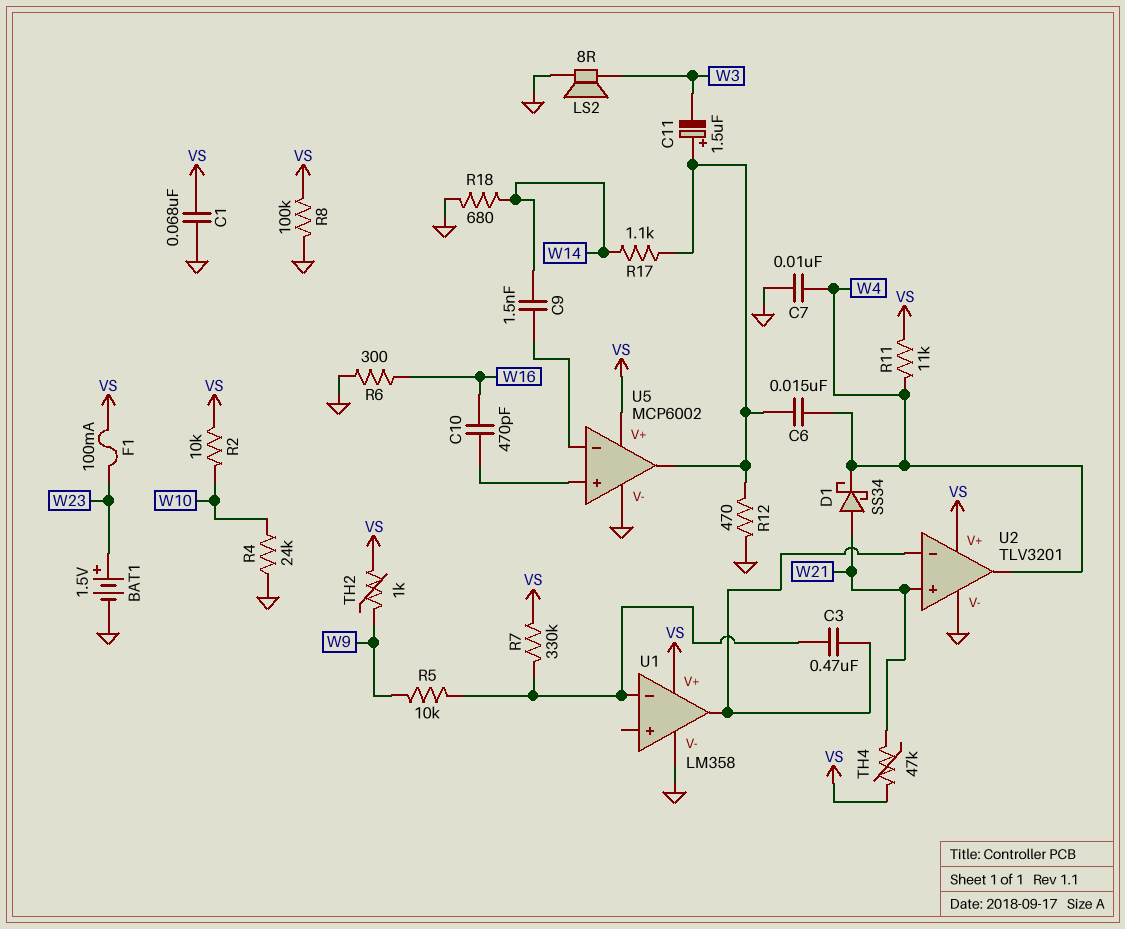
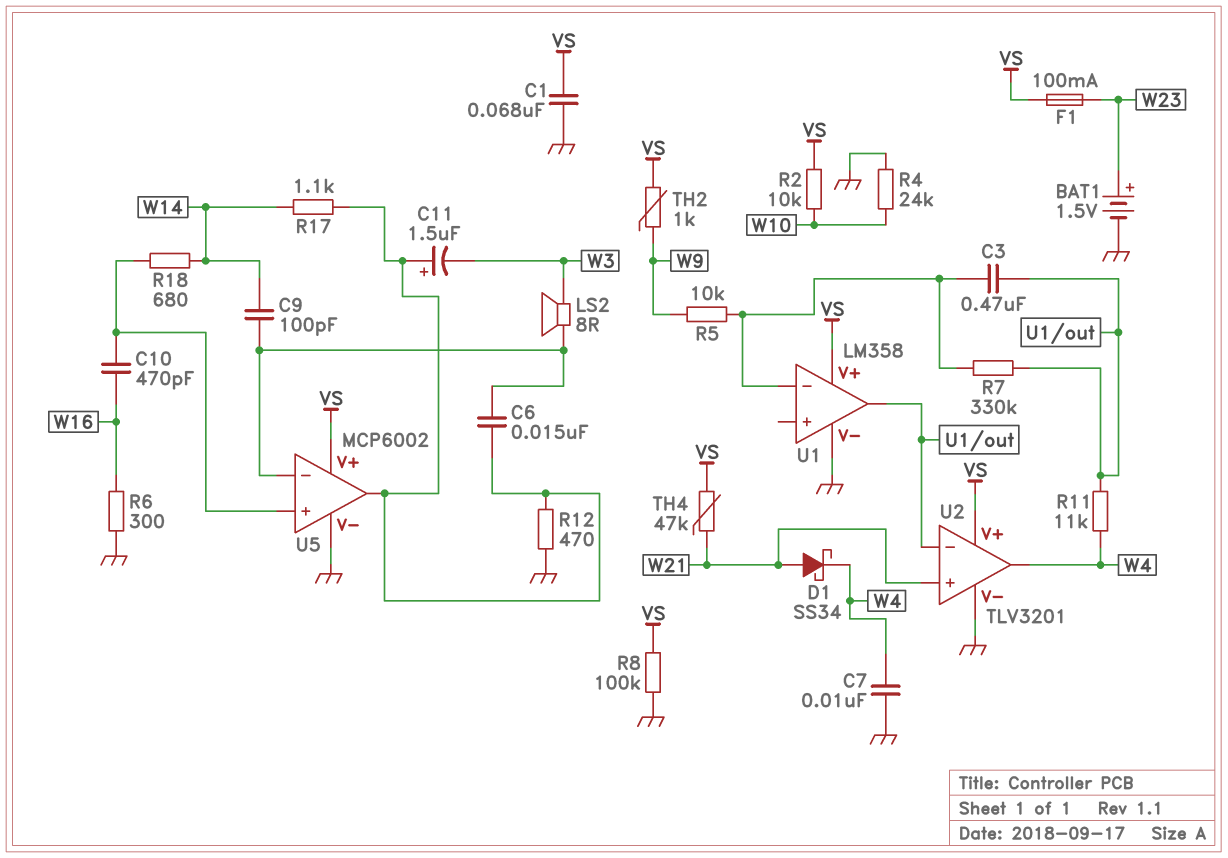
C6: 15nF (U5/out, W4) -> 15nF (U5/in-, U5/out)
C9: 1.5nF (U5/in-, W14) -> 100pF (U5/in-, W14)
LS2: speaker 8R (GND, W3) -> speaker 8R (U5/in-, W3)
R7: 330k (U1/in-, VS) -> 330k (U1/in-, U1/out)
R11: 11k (VS, W4) -> 11k (U1/out, W4)
R18: 680 (GND, W14) -> 680 (U5/in+, W14)

